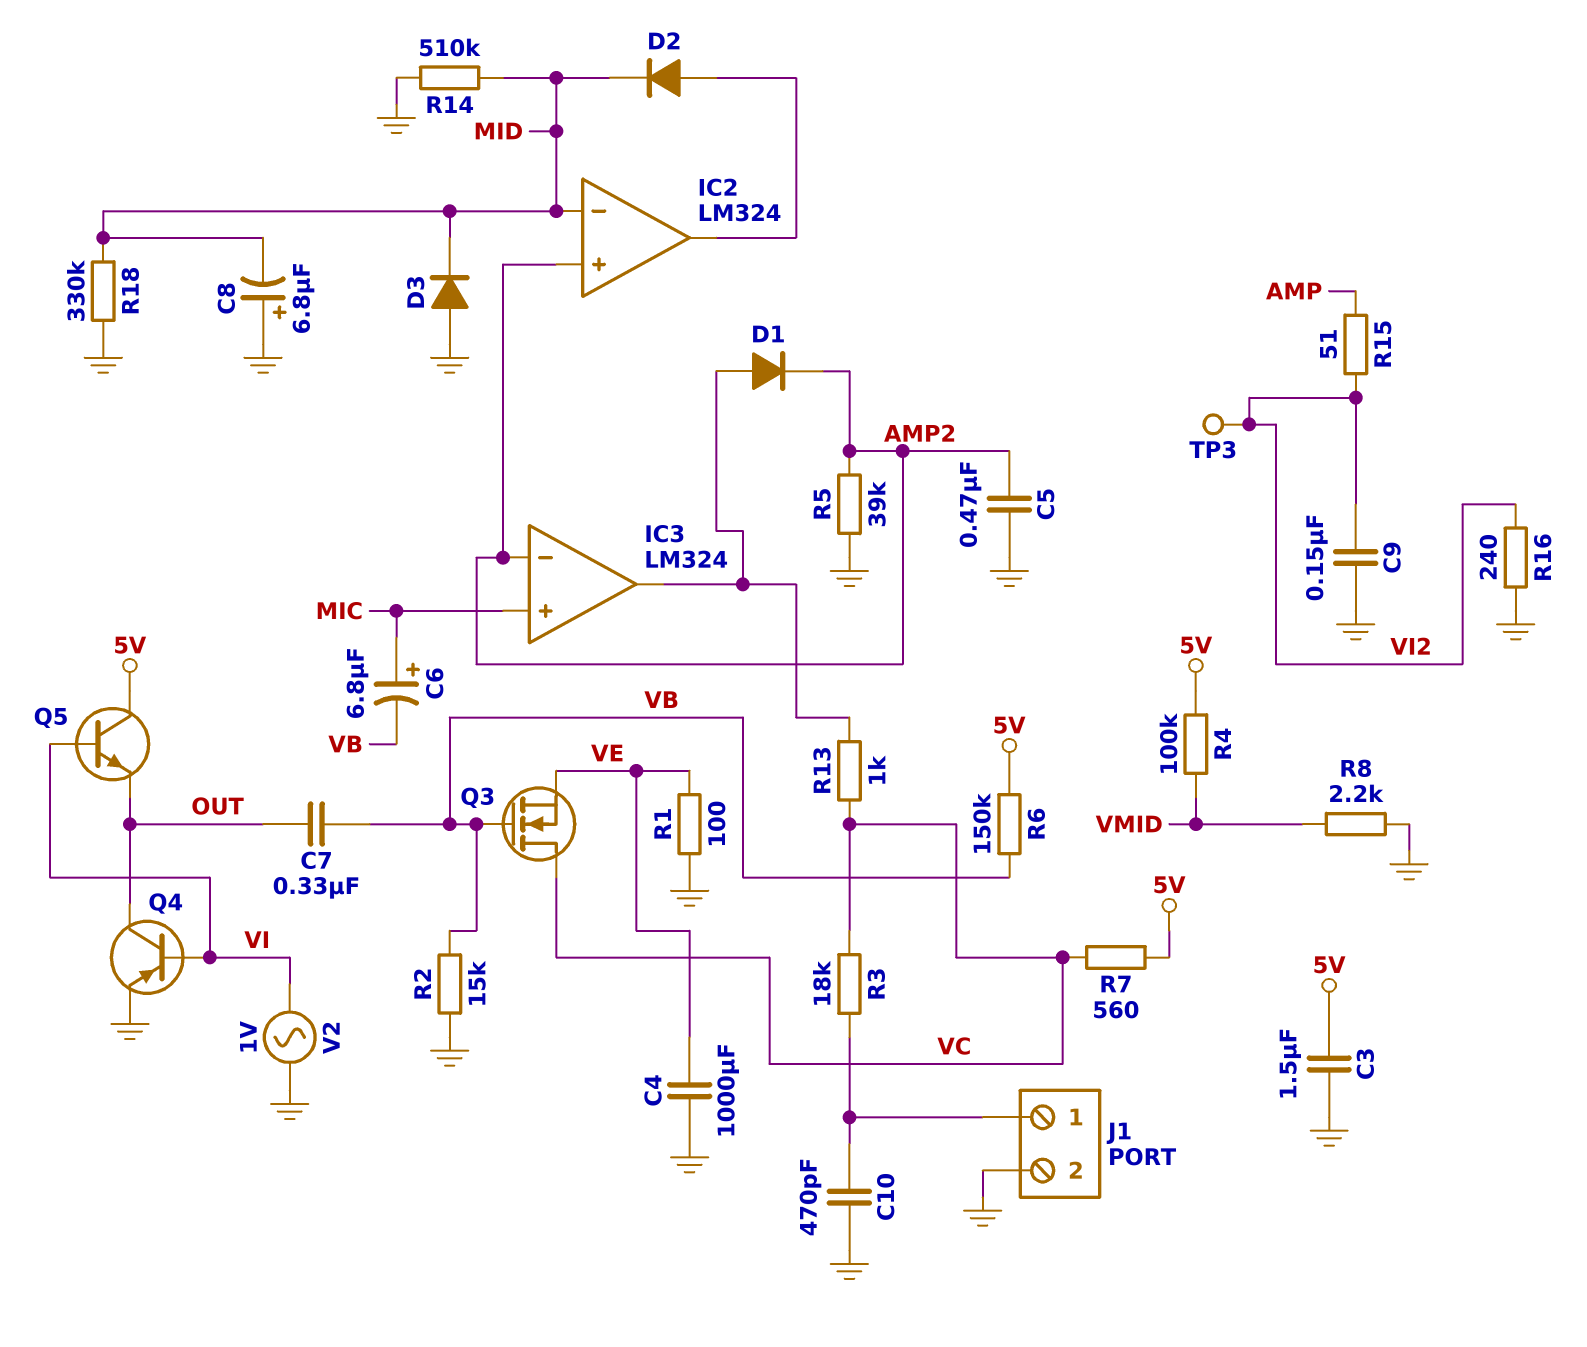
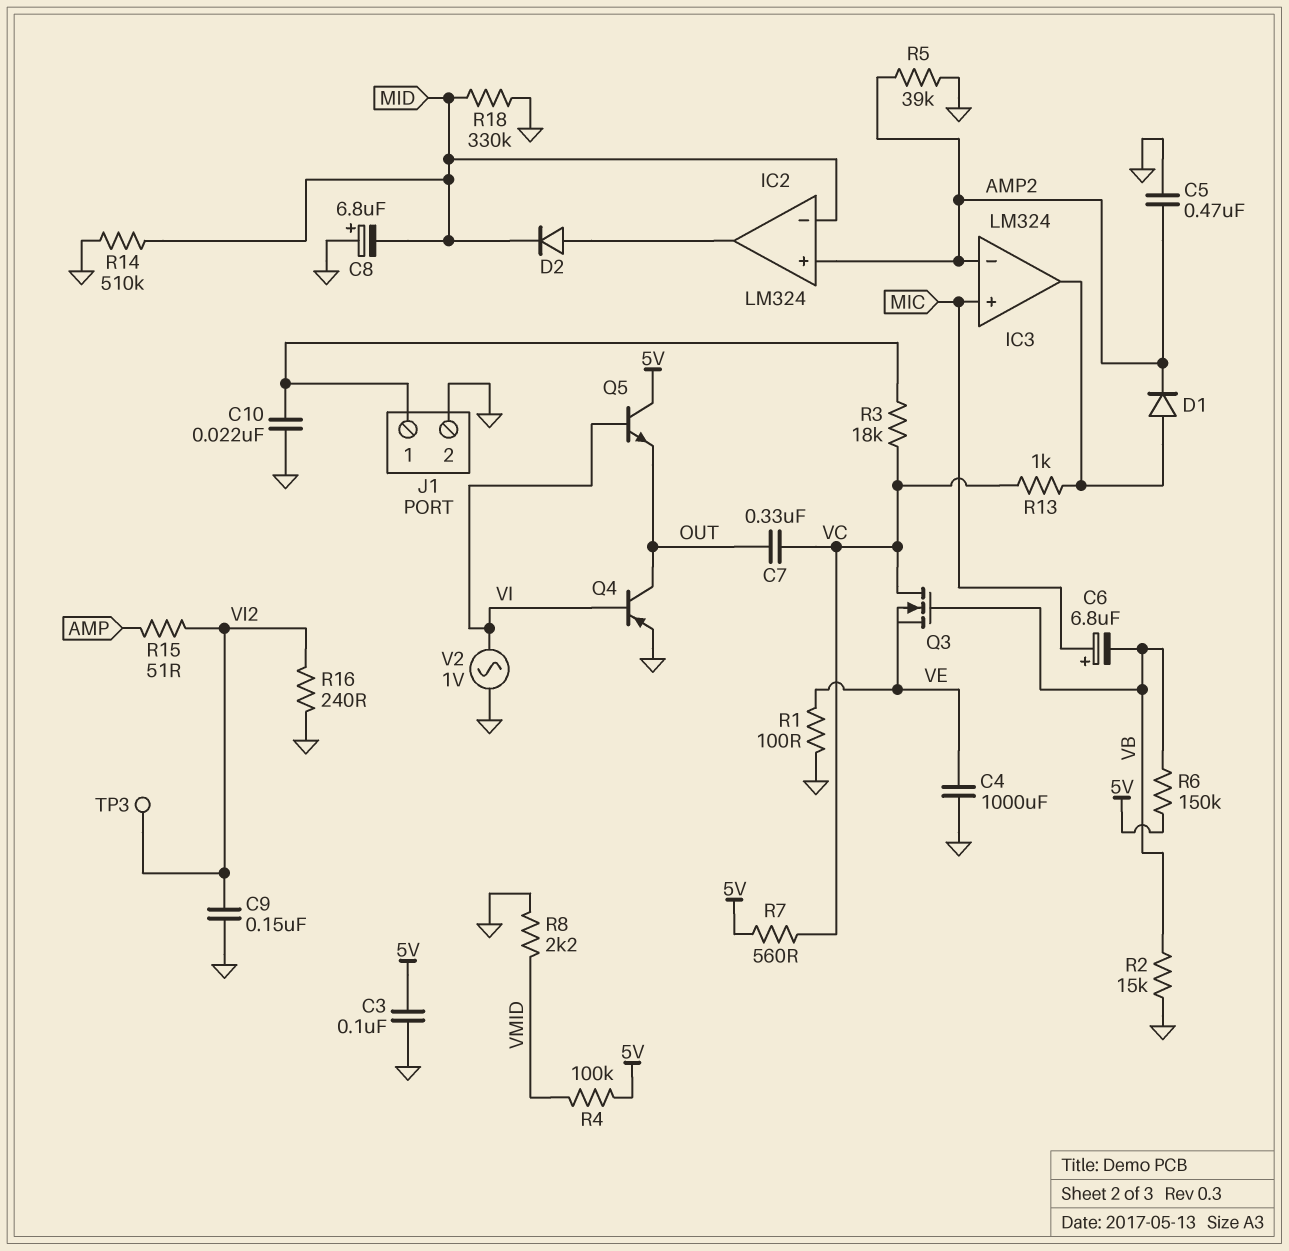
C3: 1.5uF (5V, GND) -> 100nF (5V, GND)
C7: 330nF (OUT, VB) -> 330nF (OUT, VC)
C10: 470pF (GND, J1/1) -> 22nF (GND, J1/1)
D3: diode (A GND, K MID) -> none

